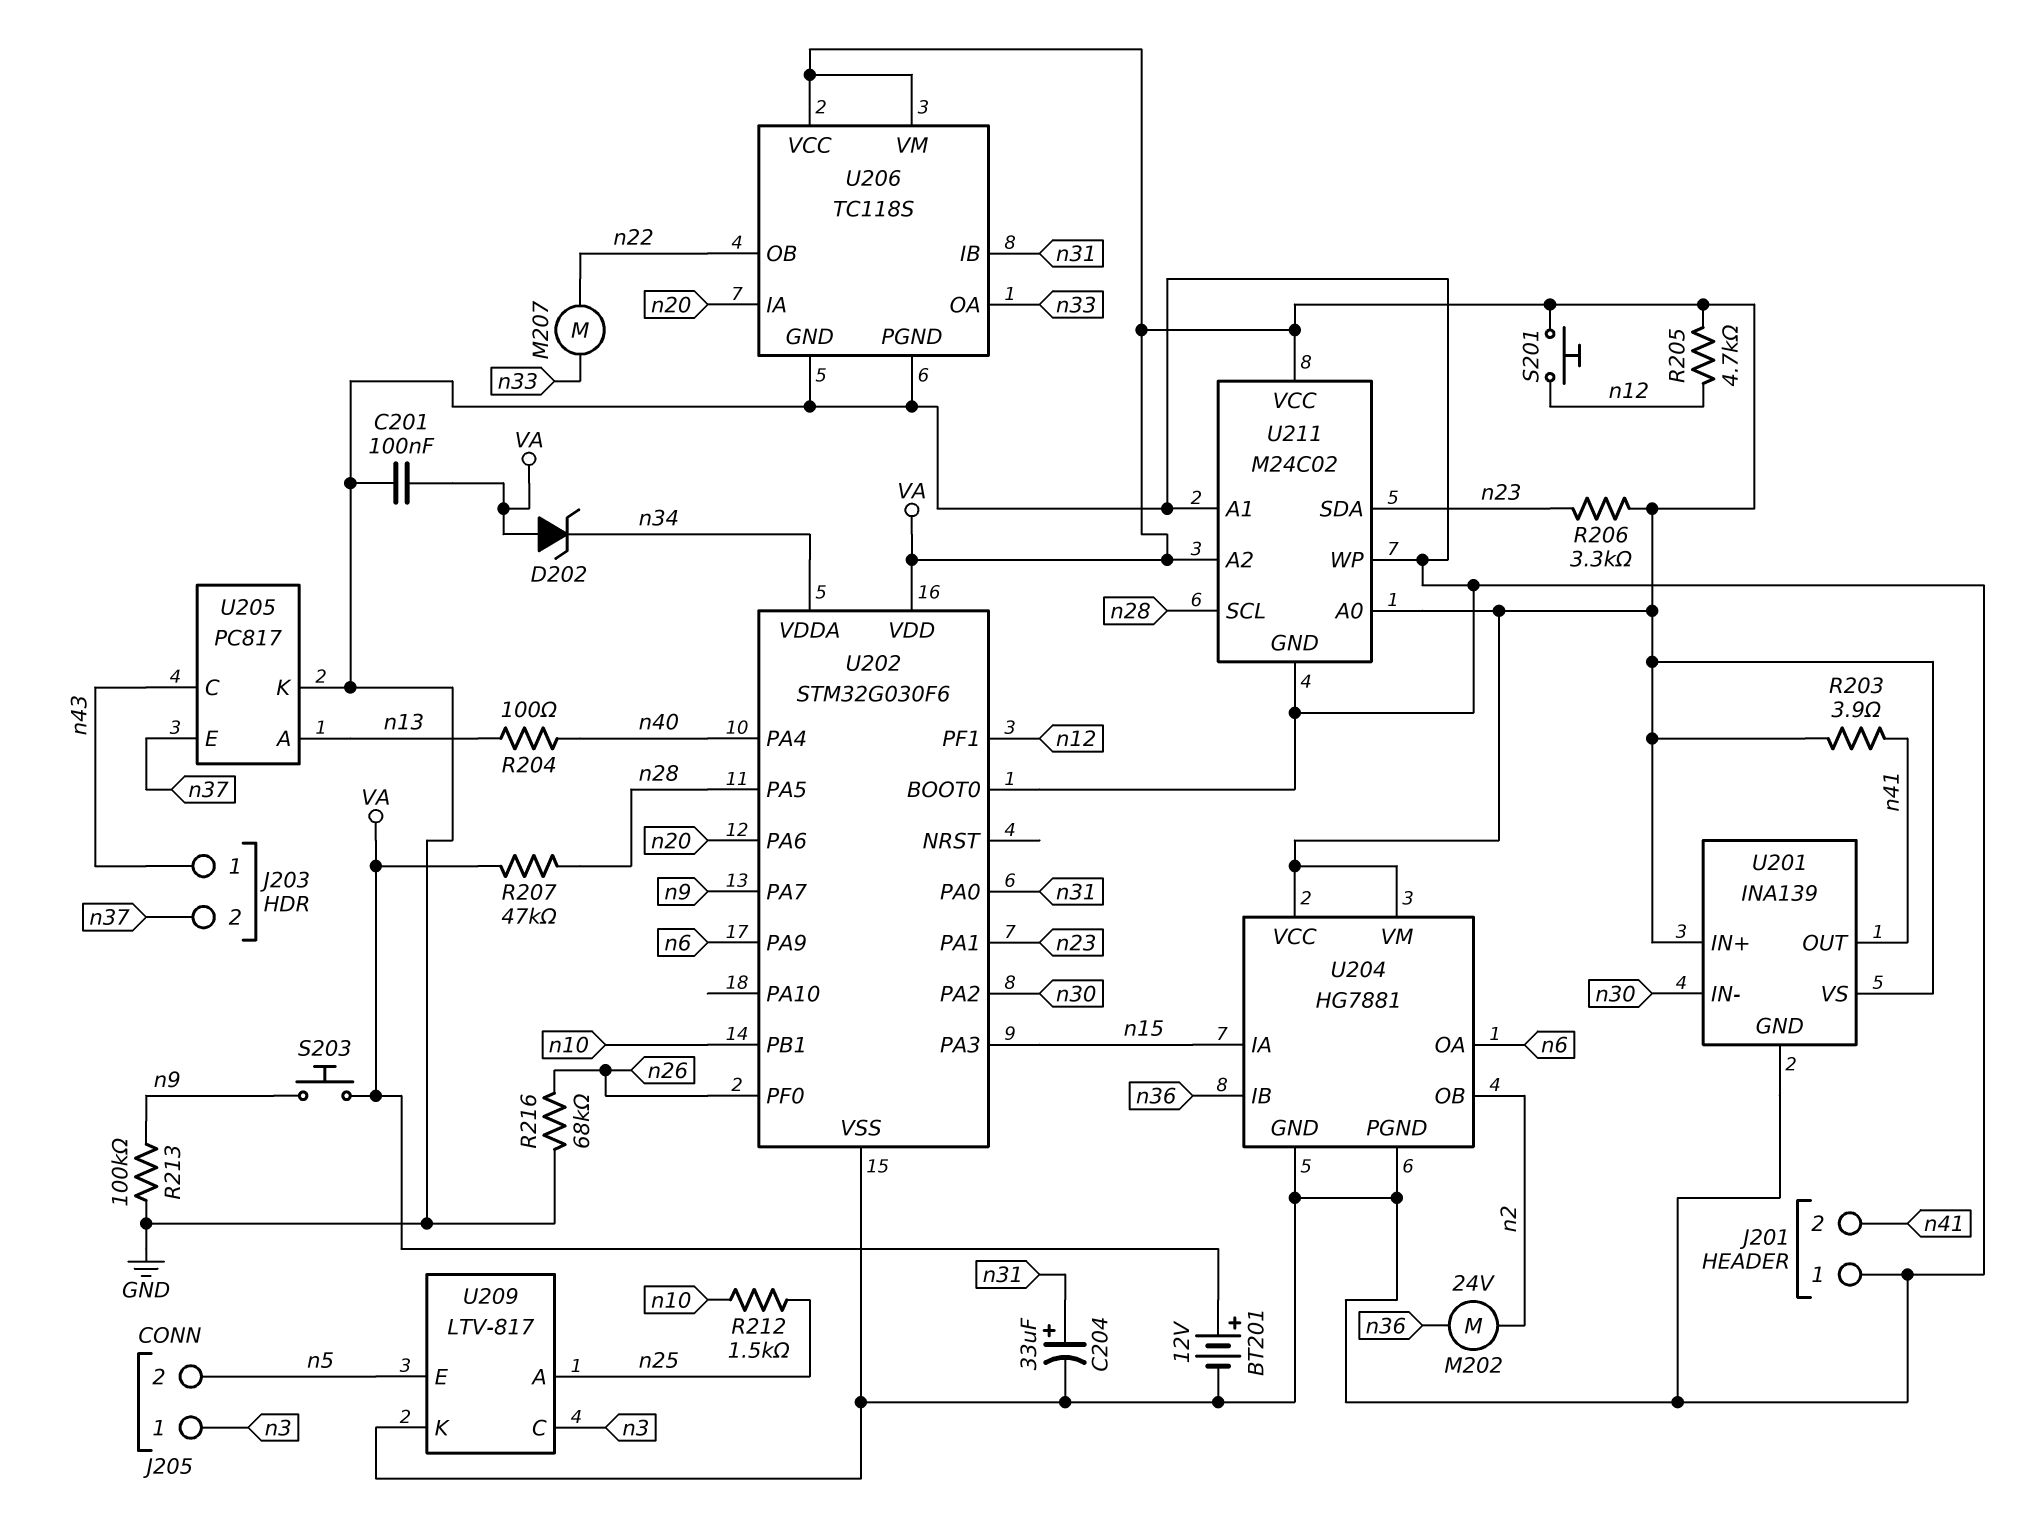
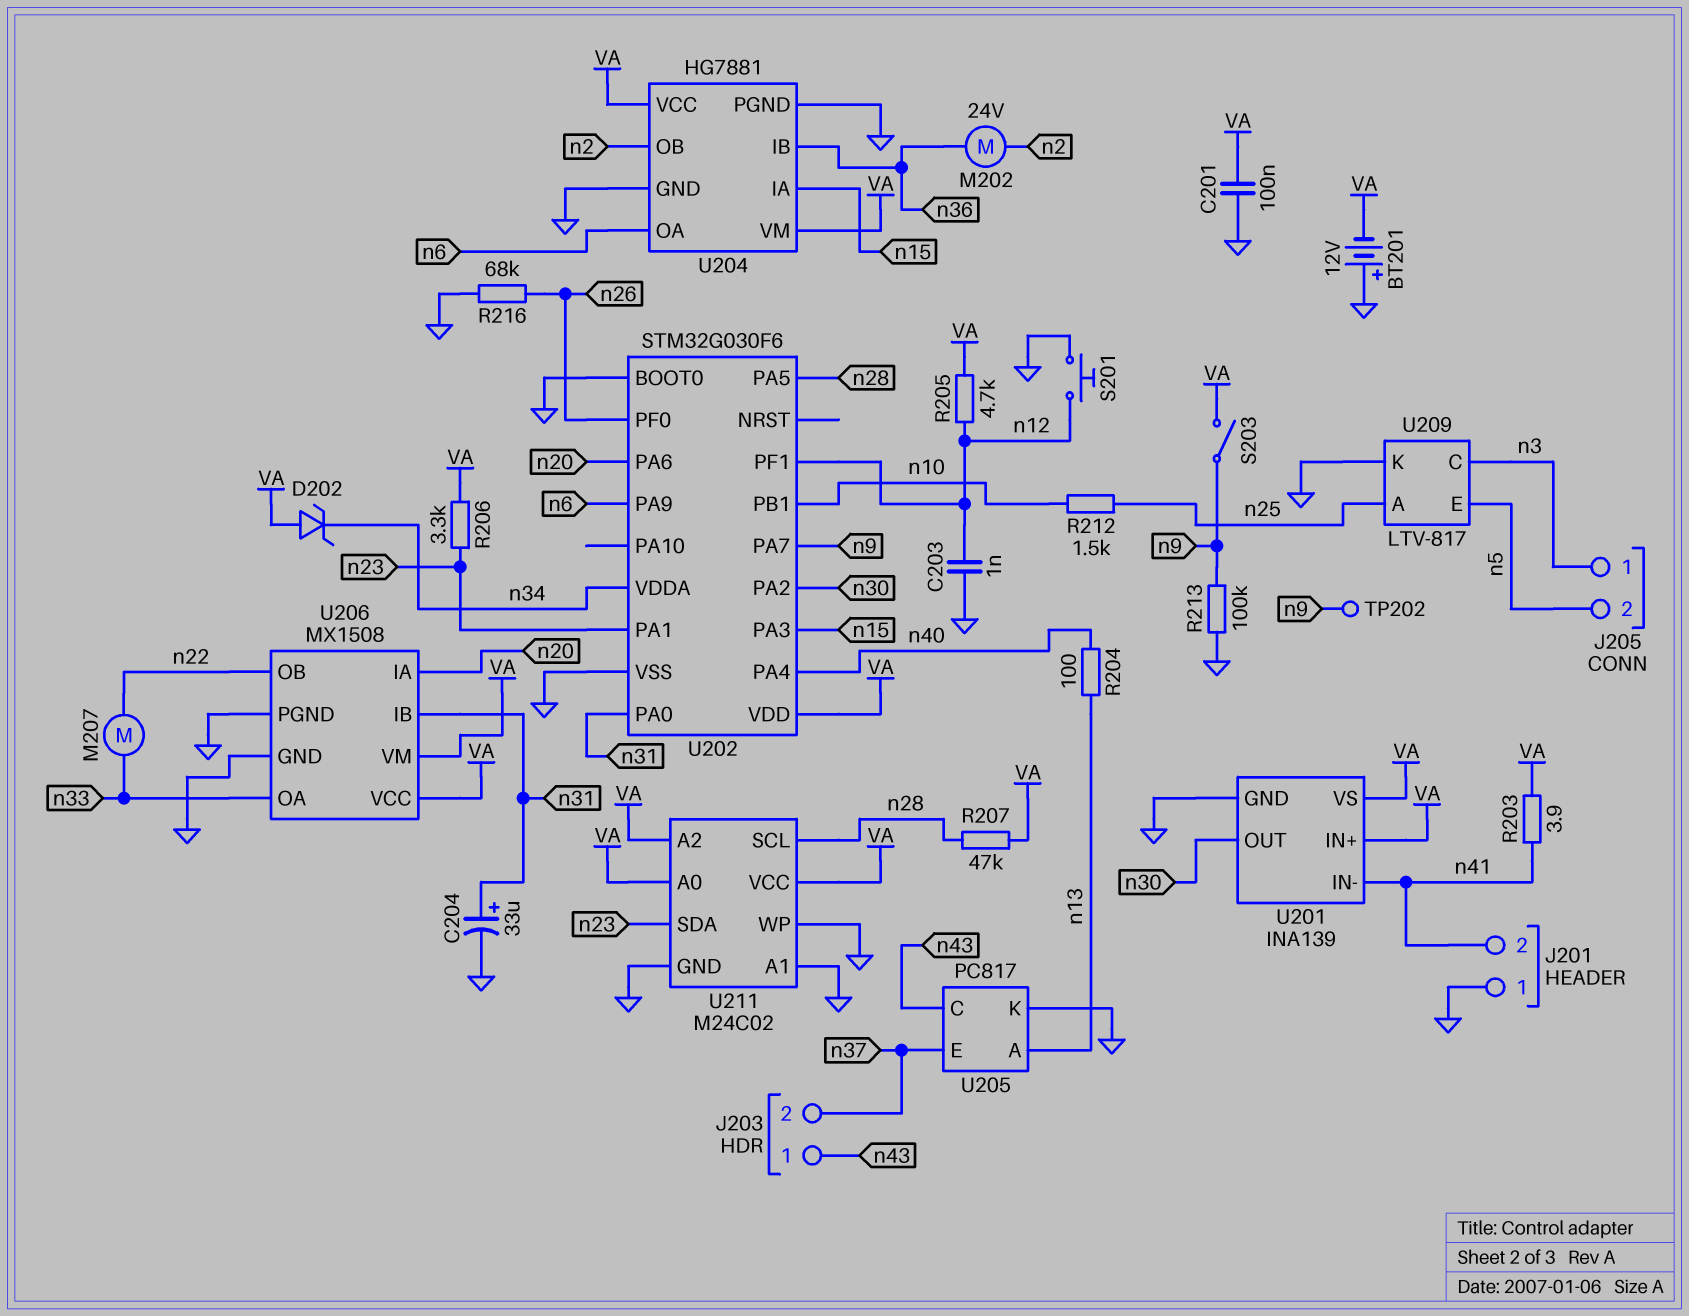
BT201: 12V (plus VA, minus GND) -> 12V (plus GND, minus VA)
C203: none -> 1nF (GND, n12)
S201: button (VA, n12) -> button (GND, n12)
S203: button (VA, n9) -> switch (VA, n9)
TP202: none -> test point (n9)
U201 pin IN-: n30 -> n41
U201 pin OUT: n41 -> n30
U206: TC118S -> MX1508

